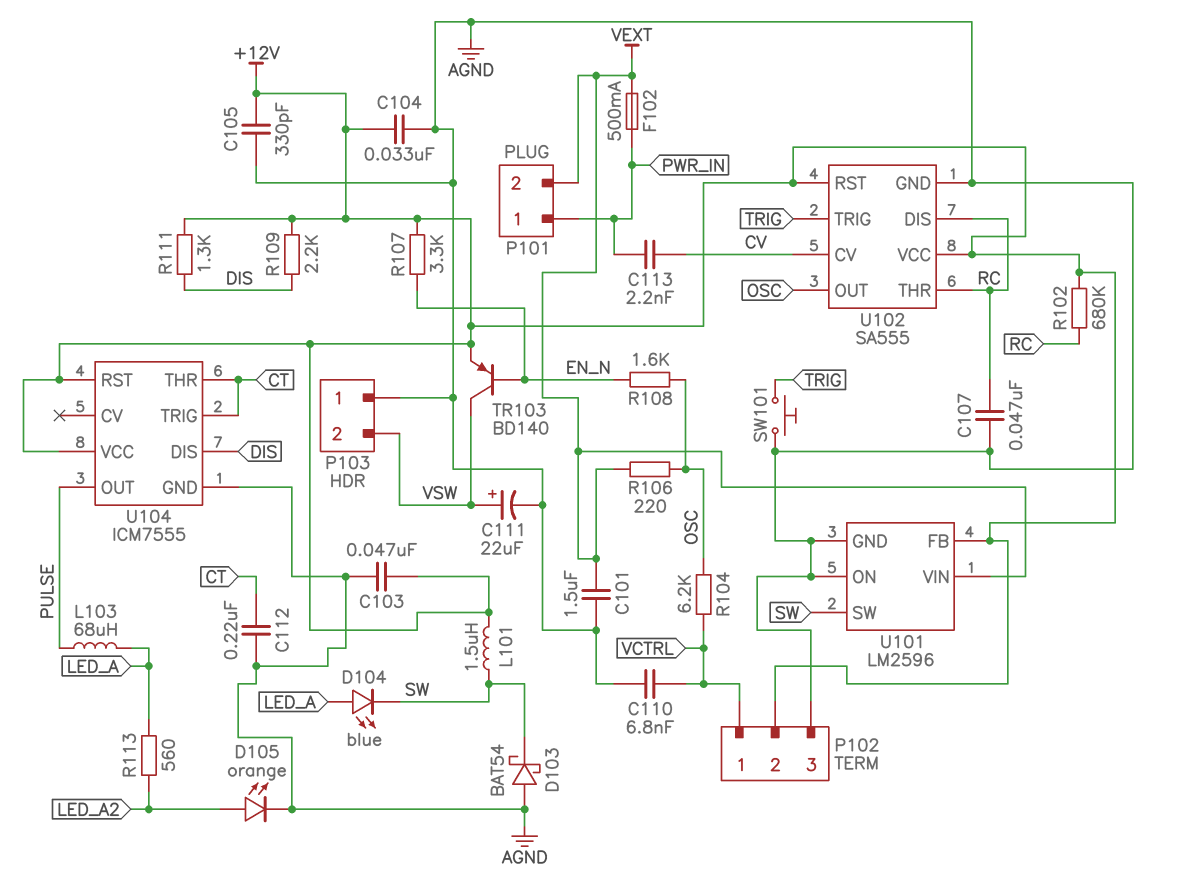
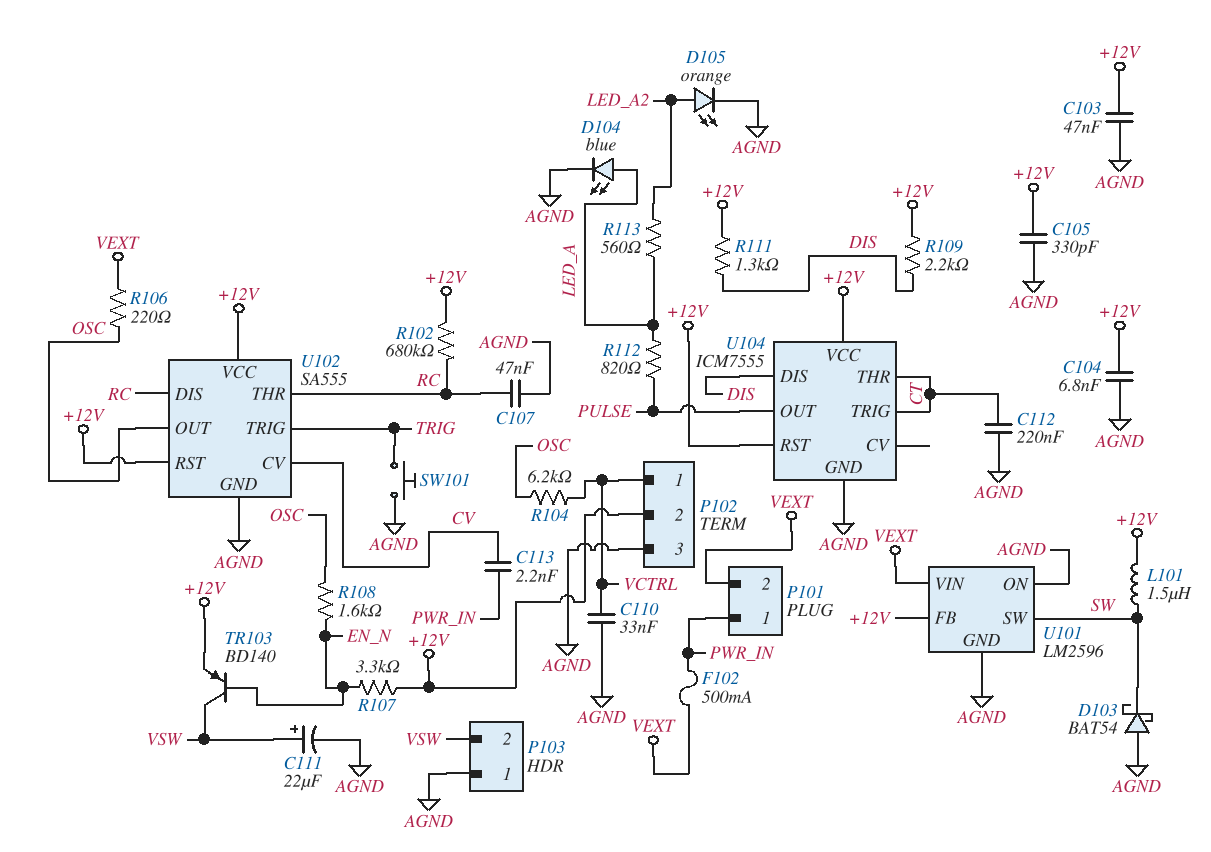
C101: 1.5uF (AGND, VEXT) -> none
C104: 33nF (+12V, AGND) -> 6.8nF (+12V, AGND)
C110: 6.8nF (AGND, VCTRL) -> 33nF (AGND, VCTRL)
D104: LED blue (A LED_A, K SW) -> LED blue (A LED_A, K AGND)
L103: 68uH (LED_A, PULSE) -> none
R112: none -> 820 (LED_A, PULSE)

